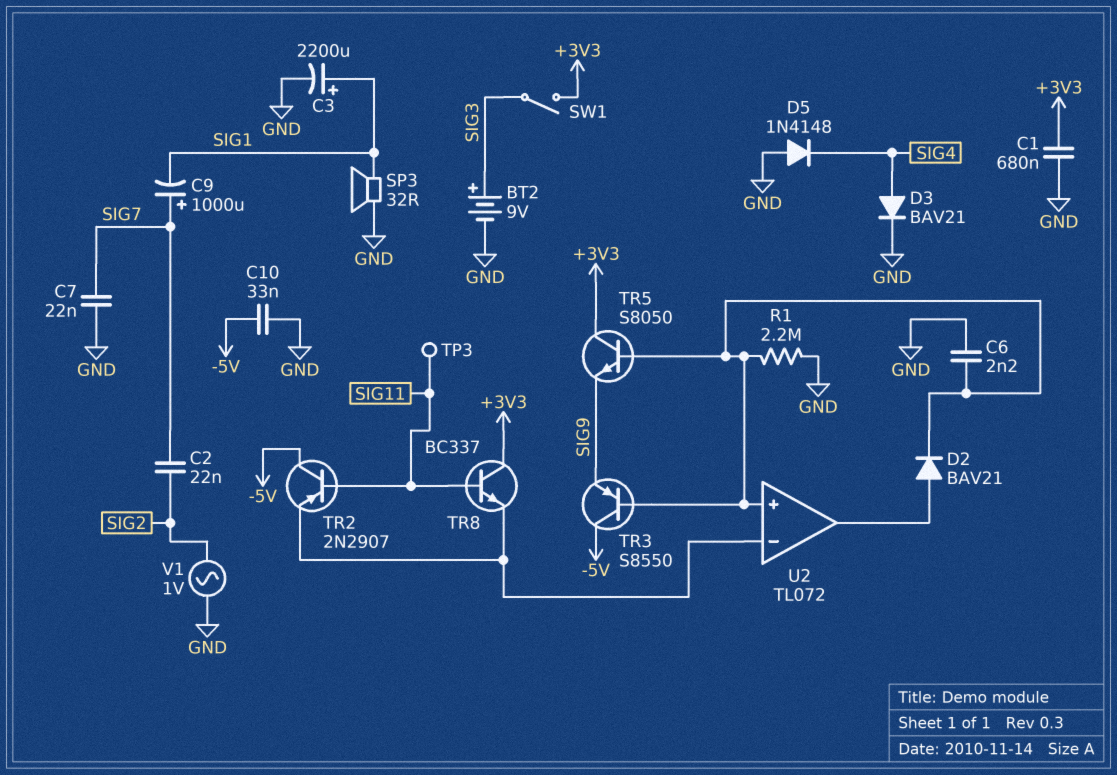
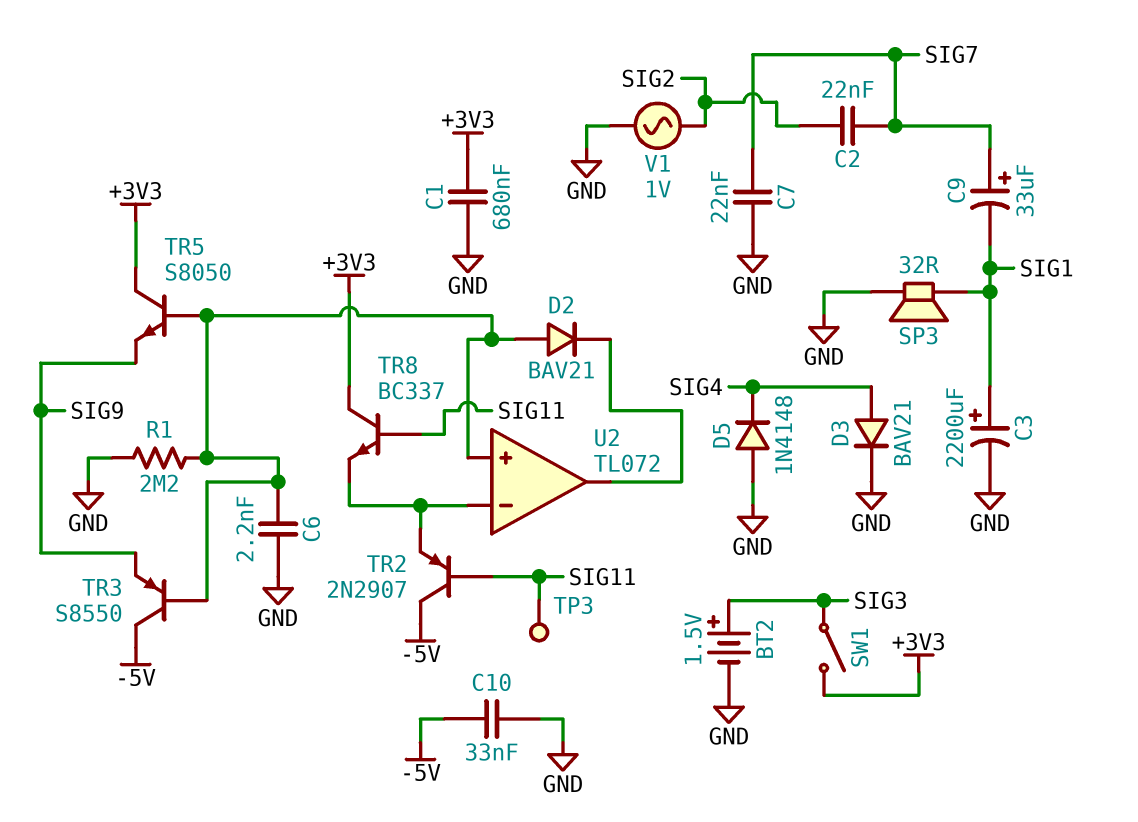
BT2: 9V (plus SIG3, minus GND) -> 1.5V (plus SIG3, minus GND)
C9: 1000uF (plus SIG7, minus SIG1) -> 33uF (plus SIG7, minus SIG1)
D2: diode BAV21 (A U2/out, K U2/in+) -> diode BAV21 (A U2/in+, K U2/out)

